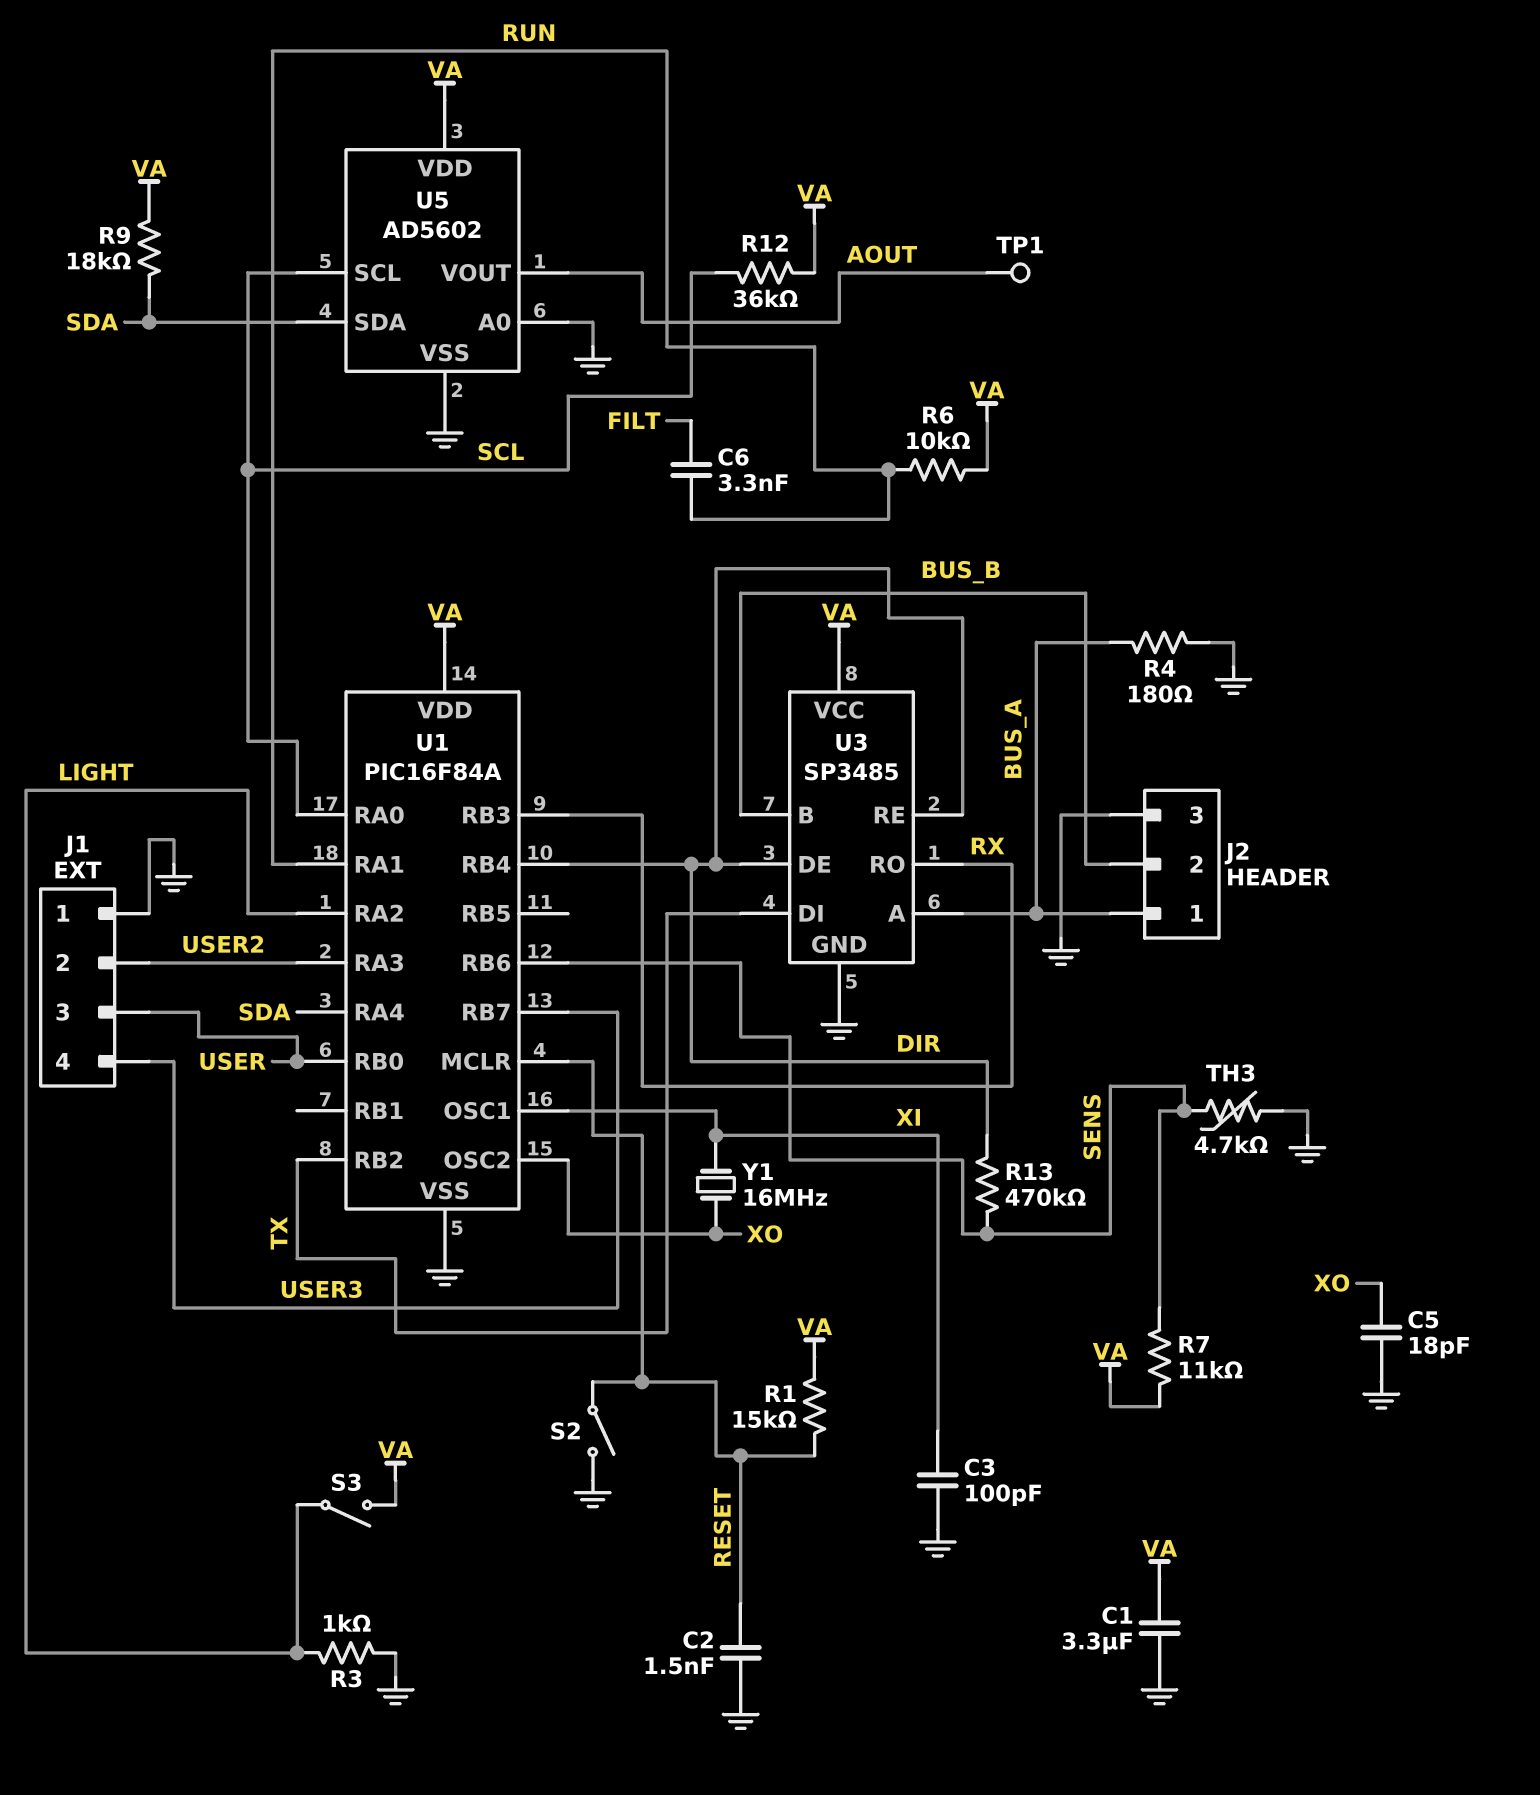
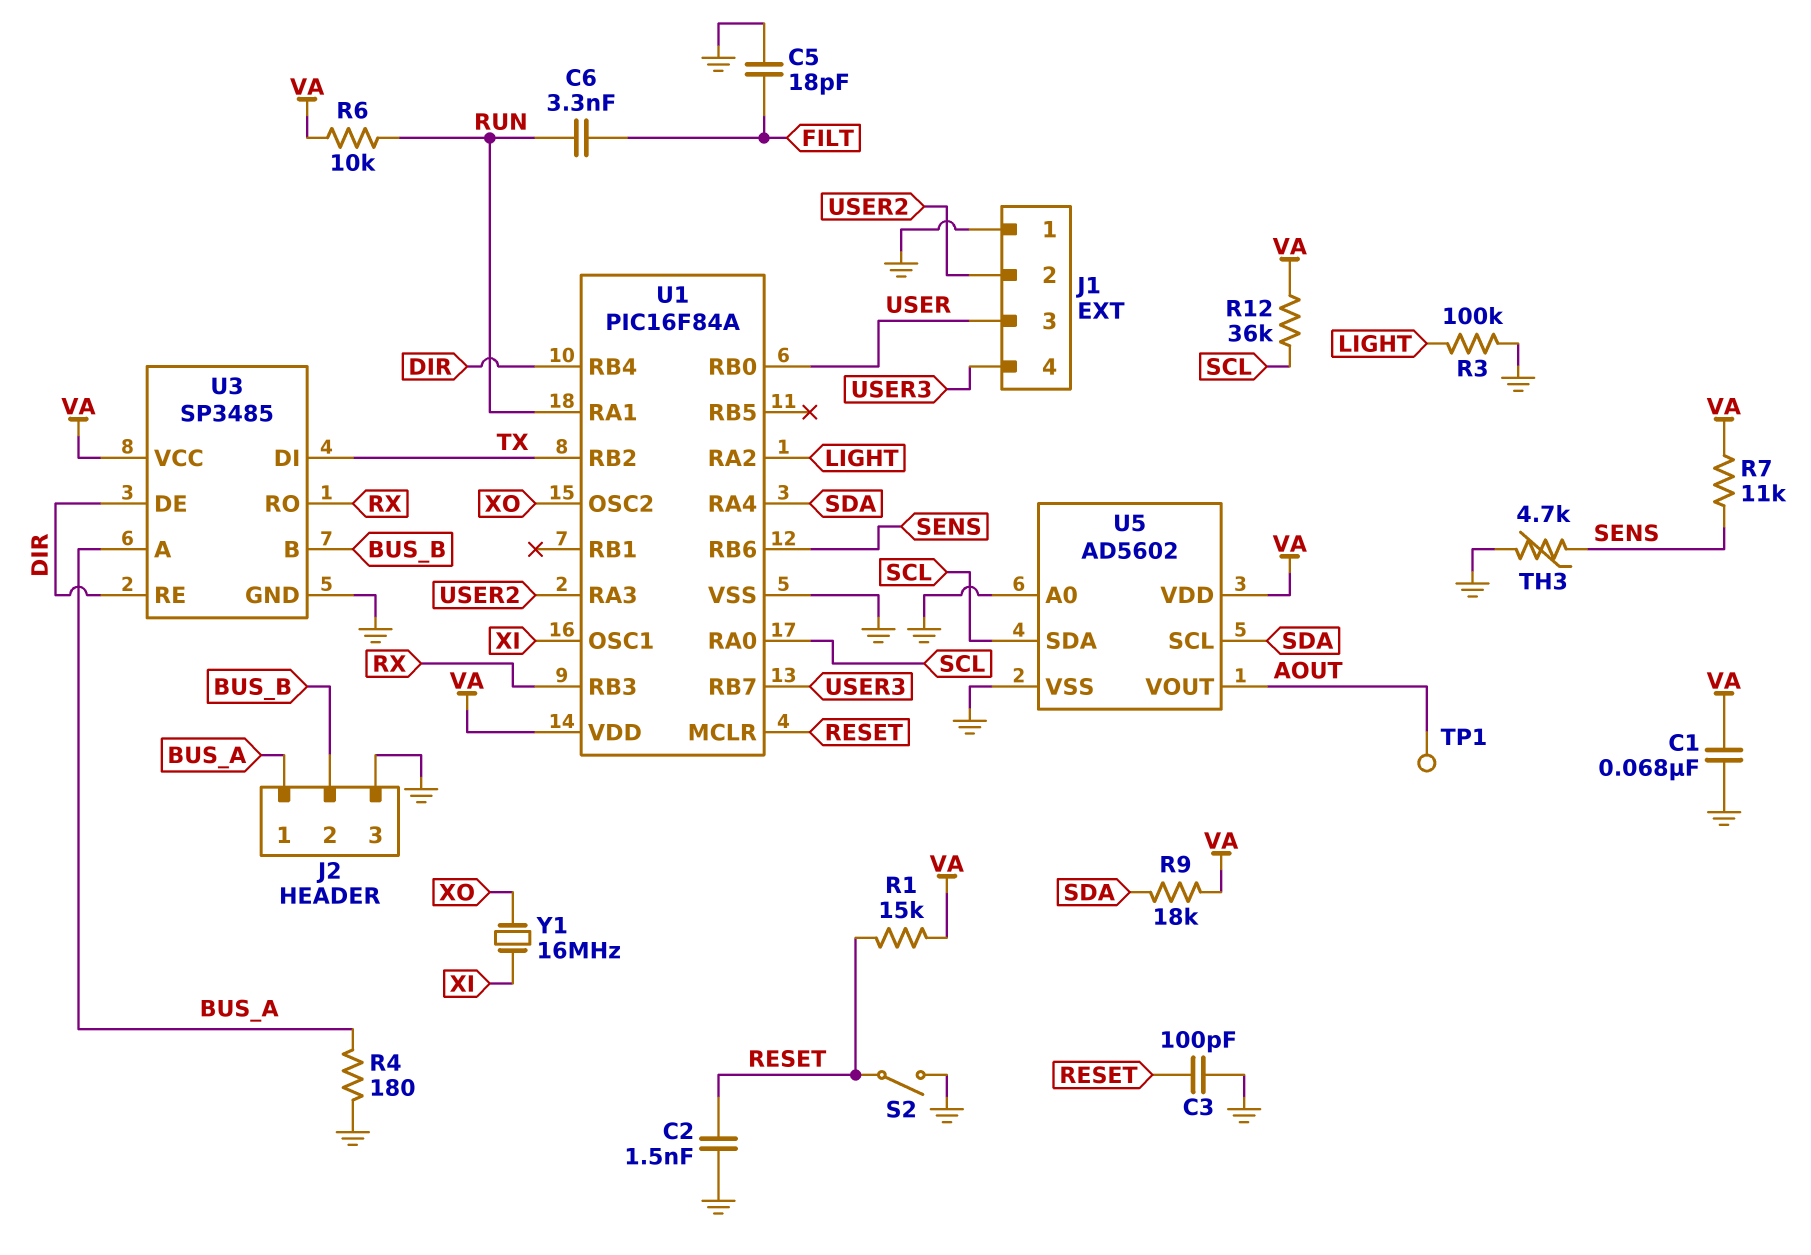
C1: 3.3uF (GND, VA) -> 68nF (GND, VA)
C3: 100pF (GND, XI) -> 100pF (GND, RESET)
C5: 18pF (GND, XO) -> 18pF (FILT, GND)
R3: 1k (GND, LIGHT) -> 100k (GND, LIGHT)
R13: 470k (DIR, SENS) -> none
S3: switch (LIGHT, VA) -> none
U5 pin SCL: SCL -> SDA
U5 pin SDA: SDA -> SCL

